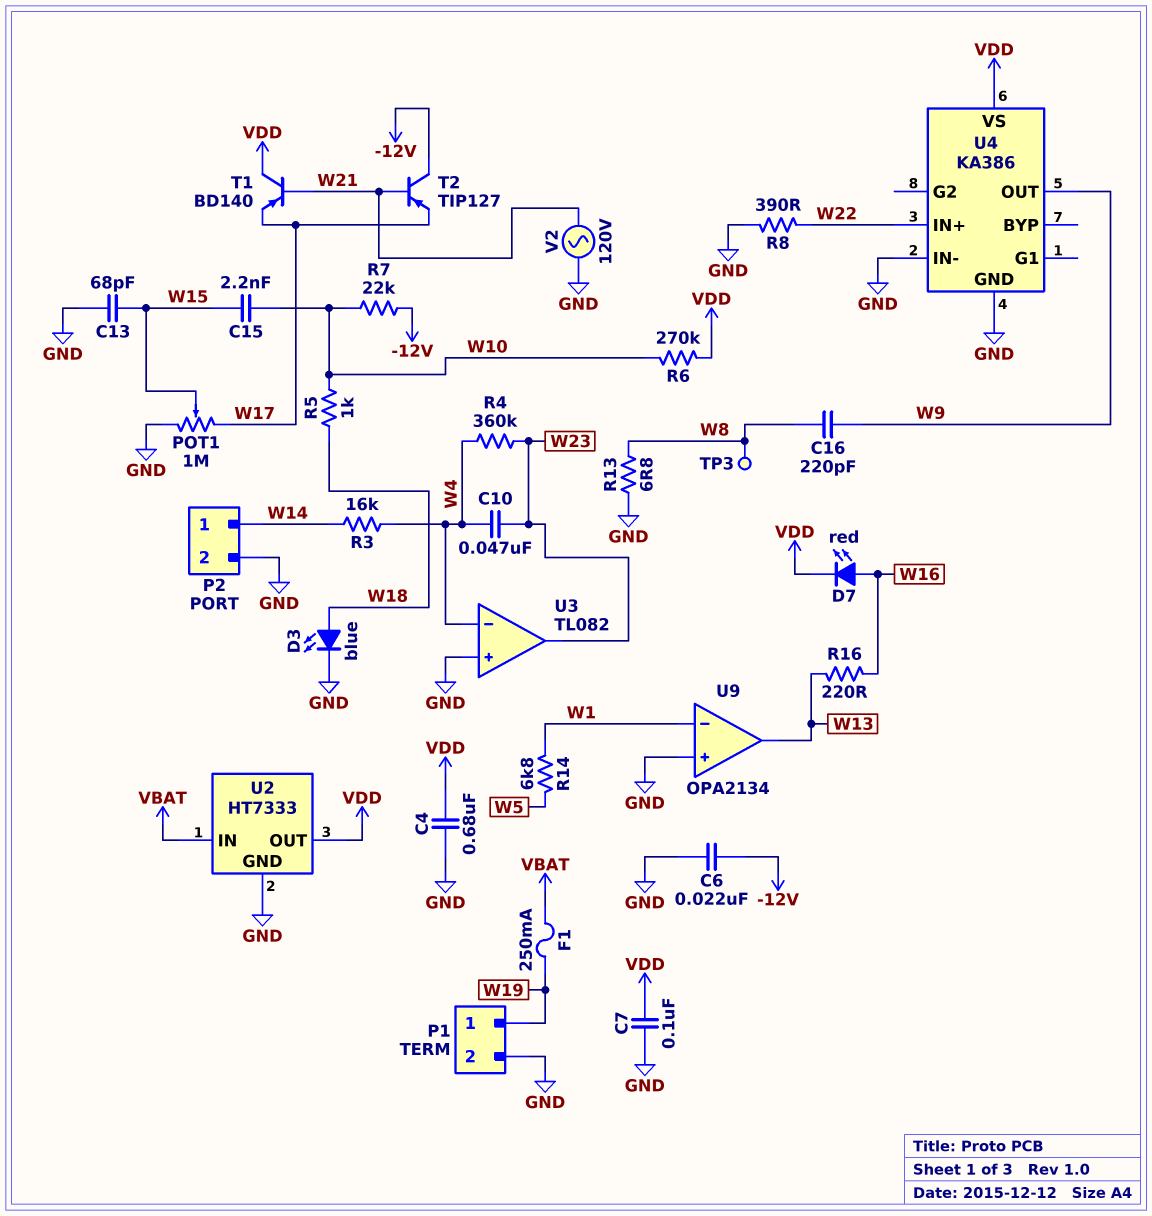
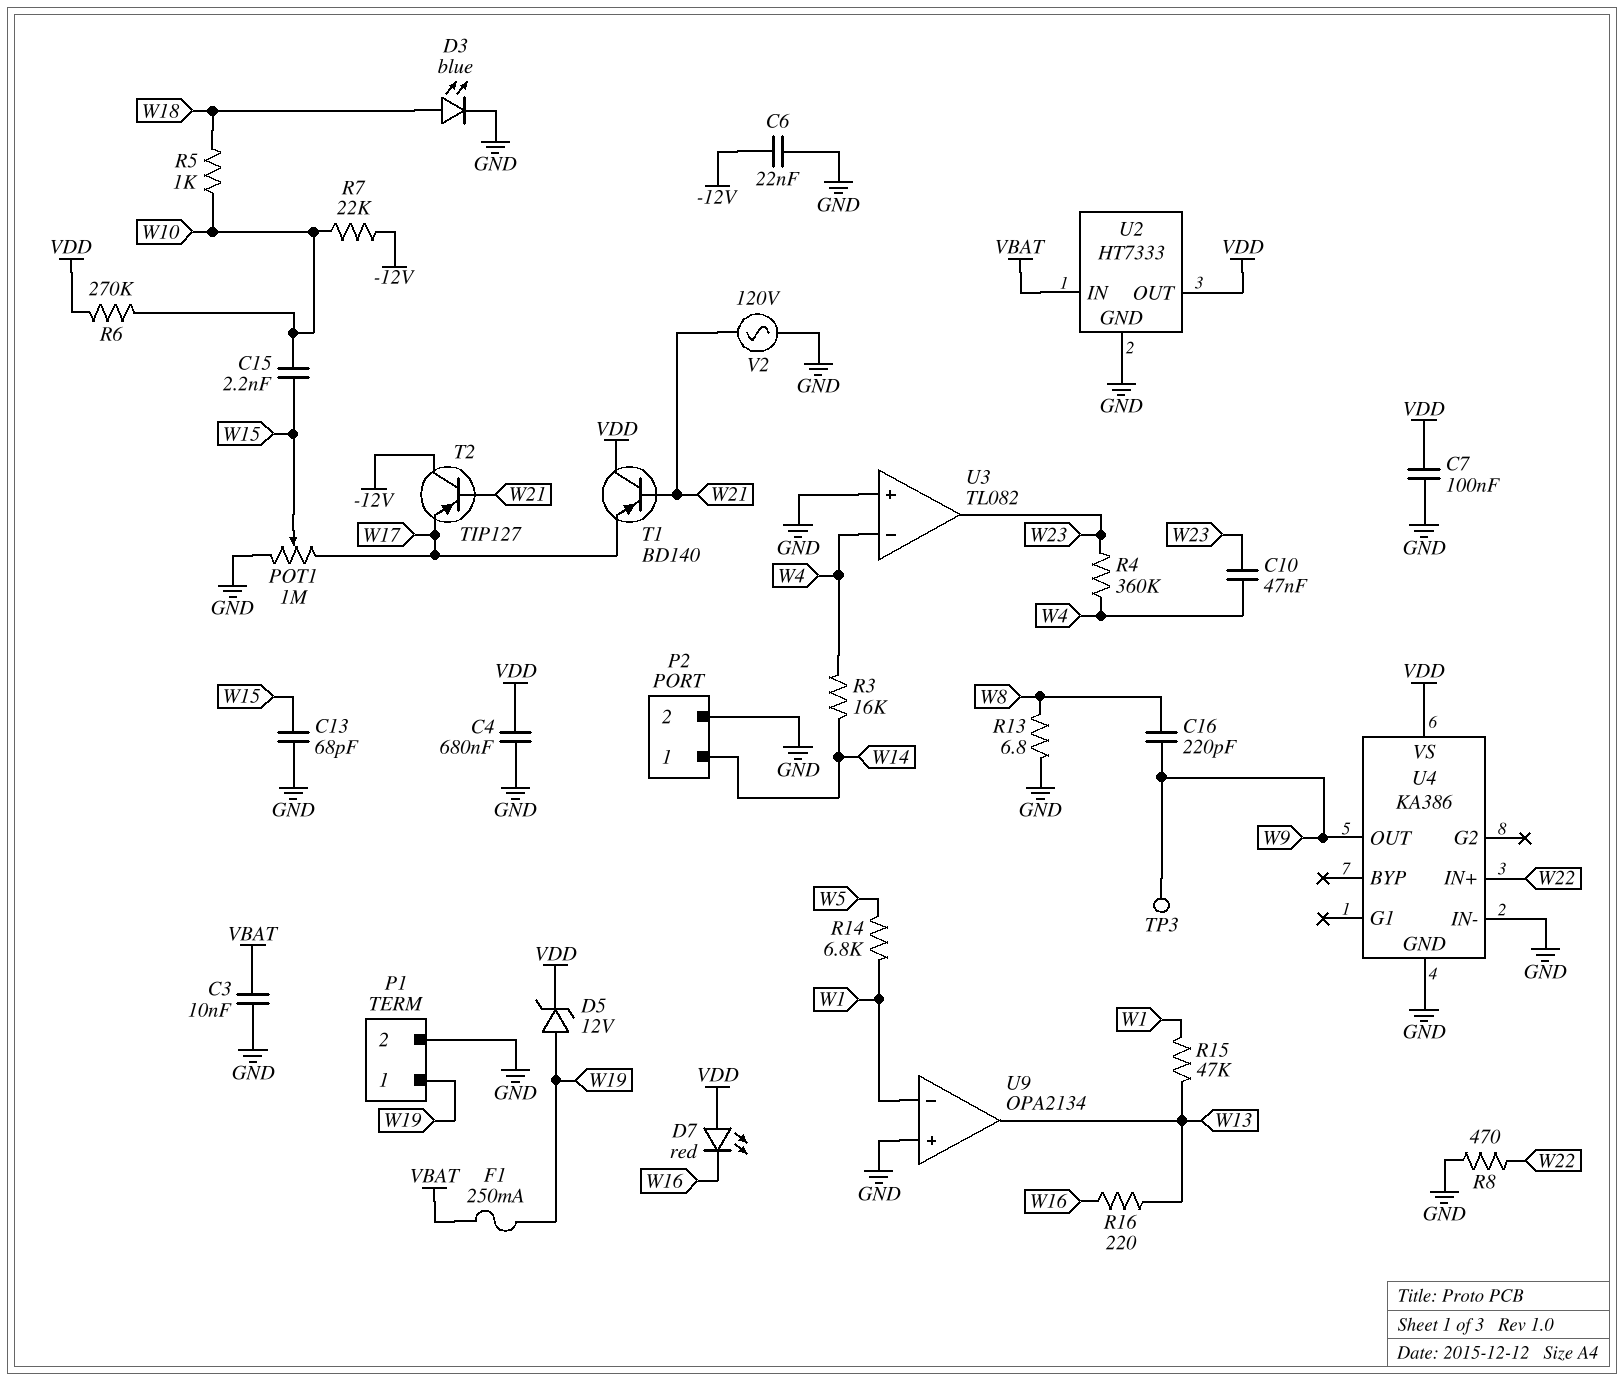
C3: none -> 10nF (GND, VBAT)
D5: none -> zener 12V (A W19, K VDD)
D7: LED red (A W16, K VDD) -> LED red (A VDD, K W16)
R8: 390 (GND, W22) -> 470 (GND, W22)
R15: none -> 47k (W1, W13)
TP3: test point (W8) -> test point (W9)

